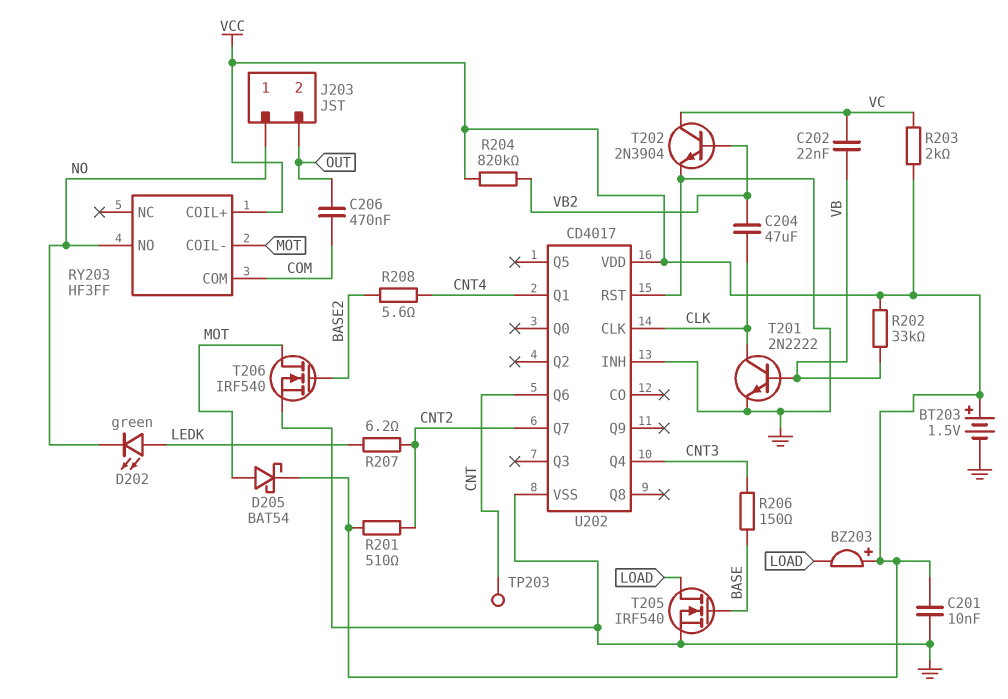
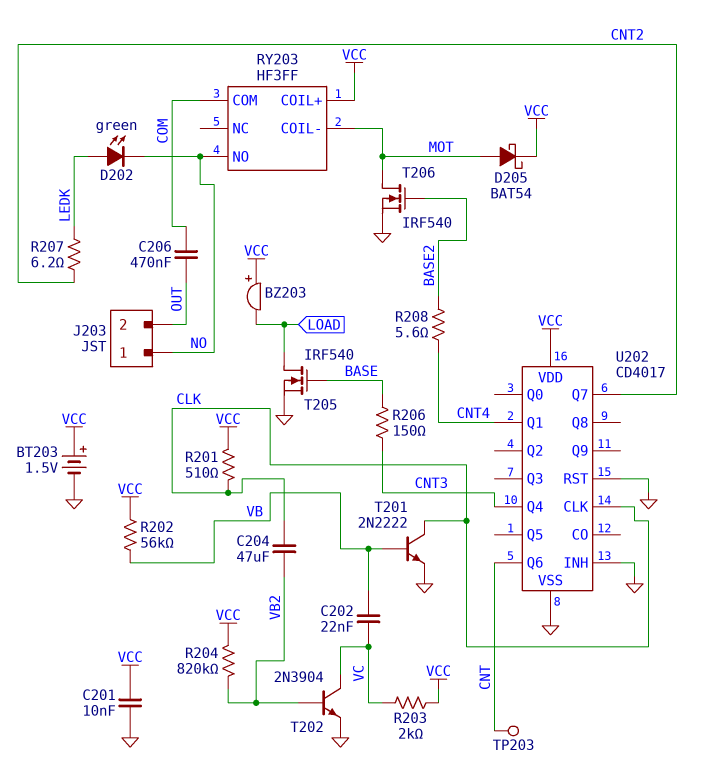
R201: 510 (CNT2, VCC) -> 510 (CLK, VCC)
R202: 33k (VB, VCC) -> 56k (VB, VCC)

